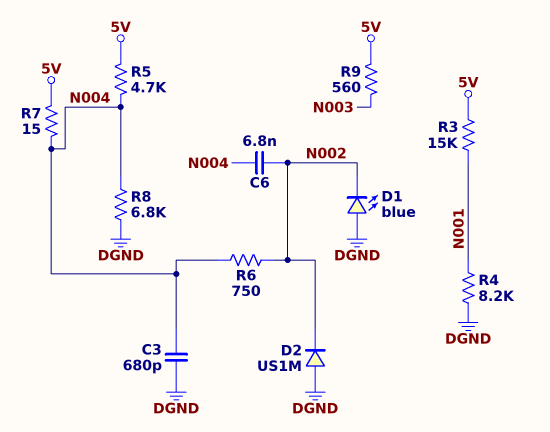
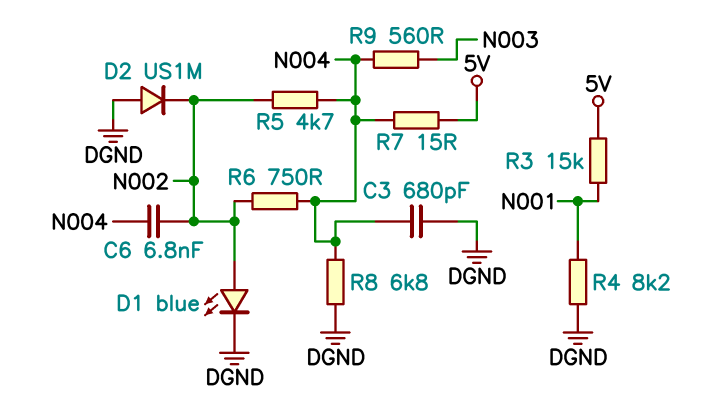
D1: LED blue (A DGND, K N002) -> LED blue (A N002, K DGND)
R5: 4.7k (5V, N004) -> 4.7k (N002, N004)
R9: 560 (5V, N003) -> 560 (N003, N004)

